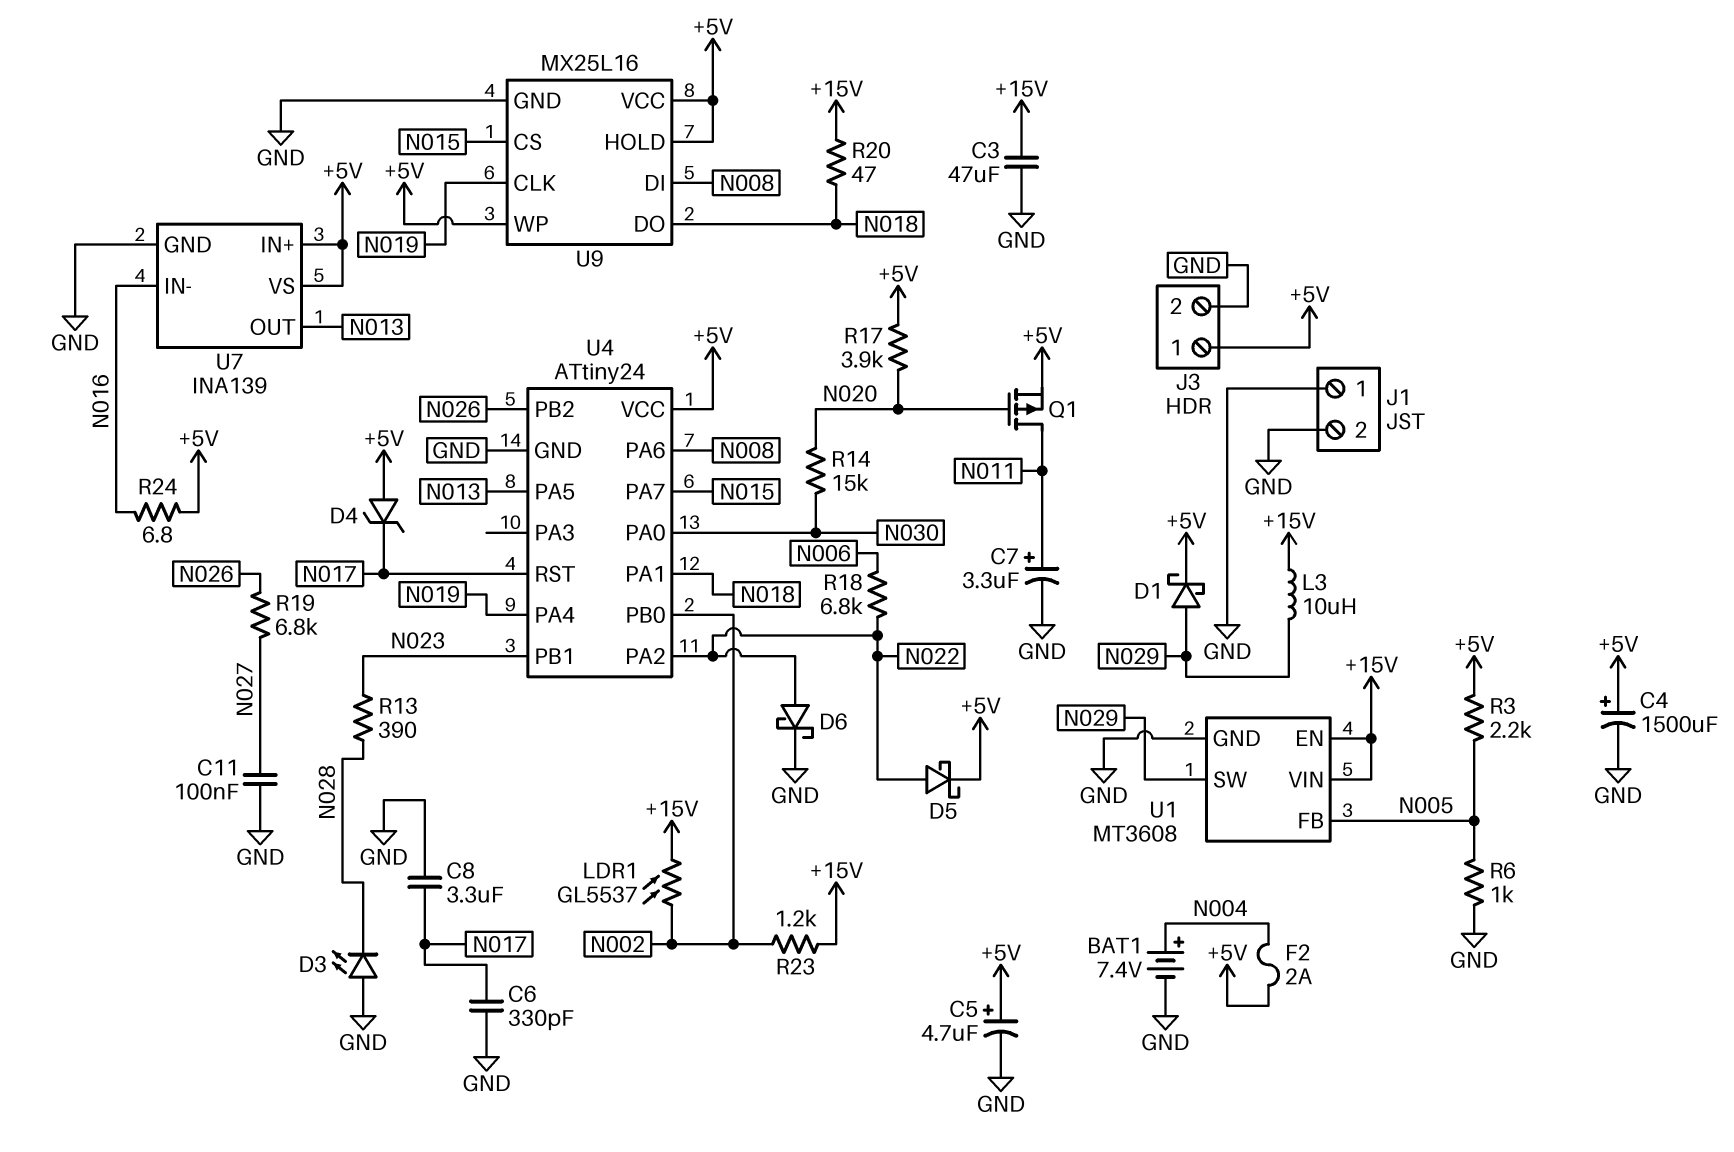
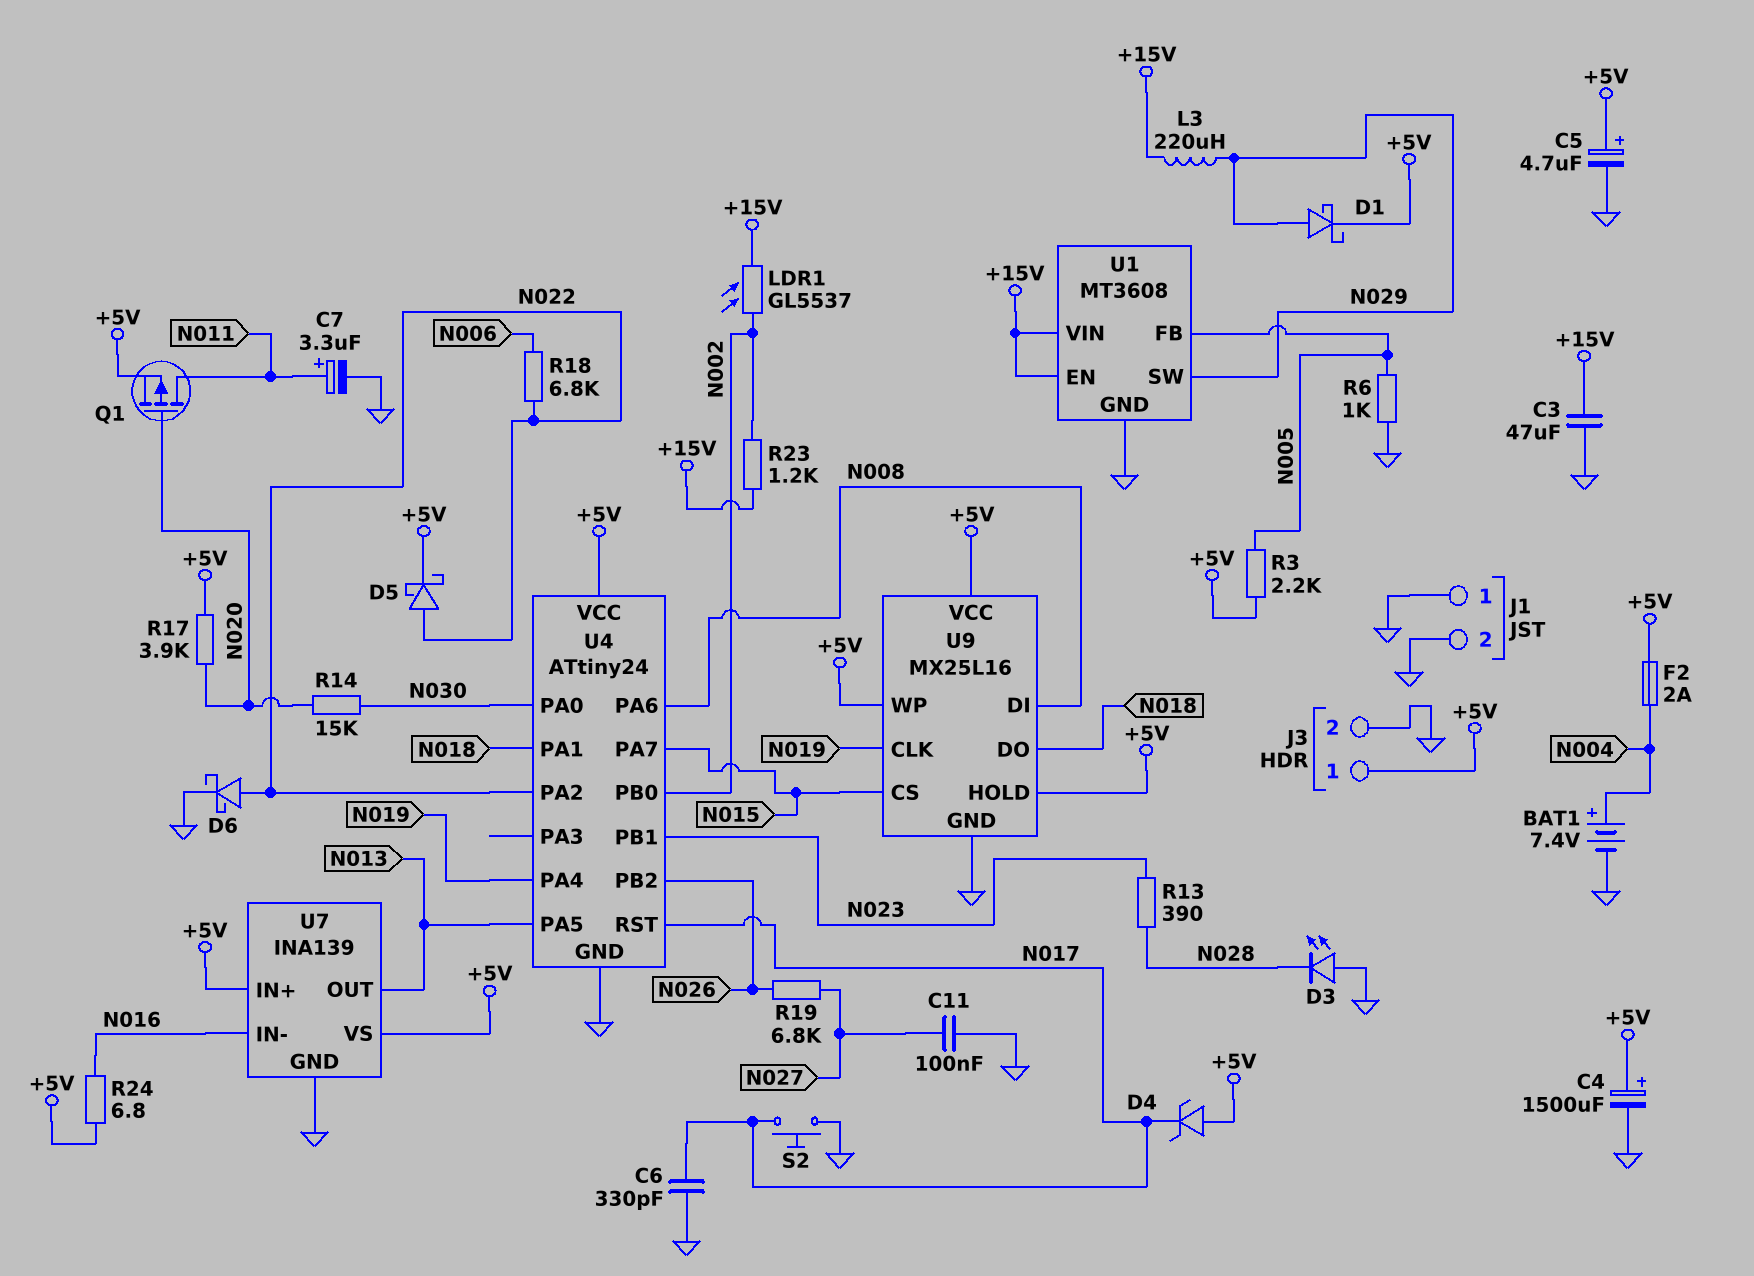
C8: 3.3uF (GND, N017) -> none
L3: 10uH (+15V, N029) -> 220uH (+15V, N029)
R20: 47 (+15V, N018) -> none
S2: none -> button (GND, N017)

